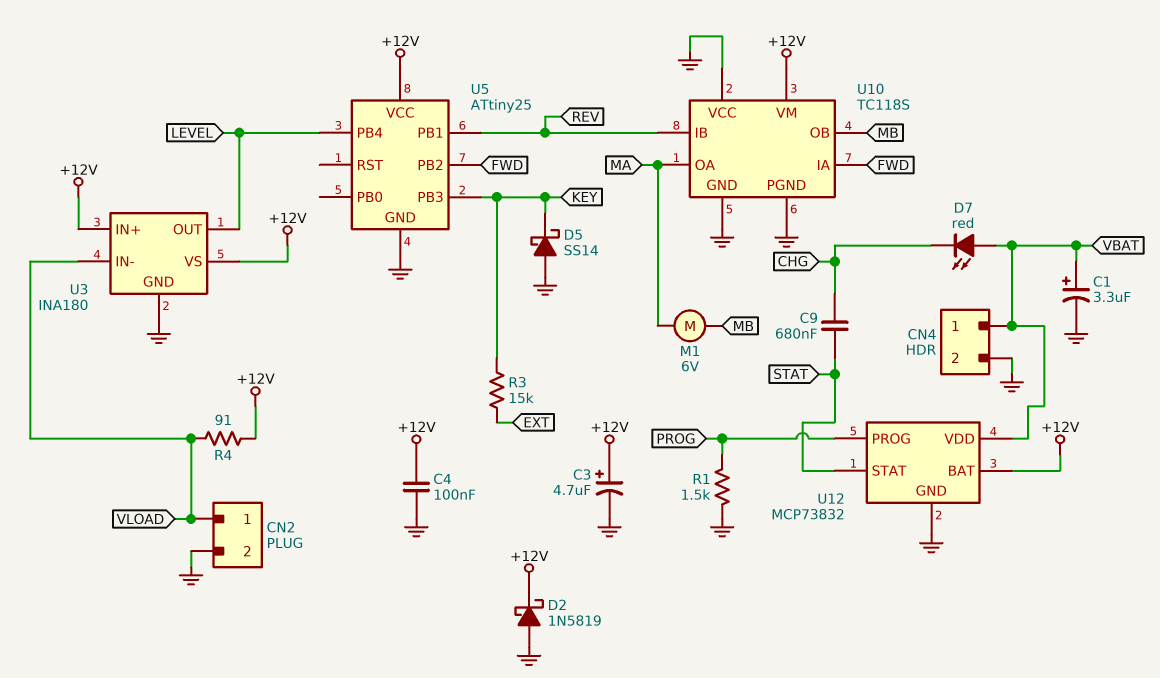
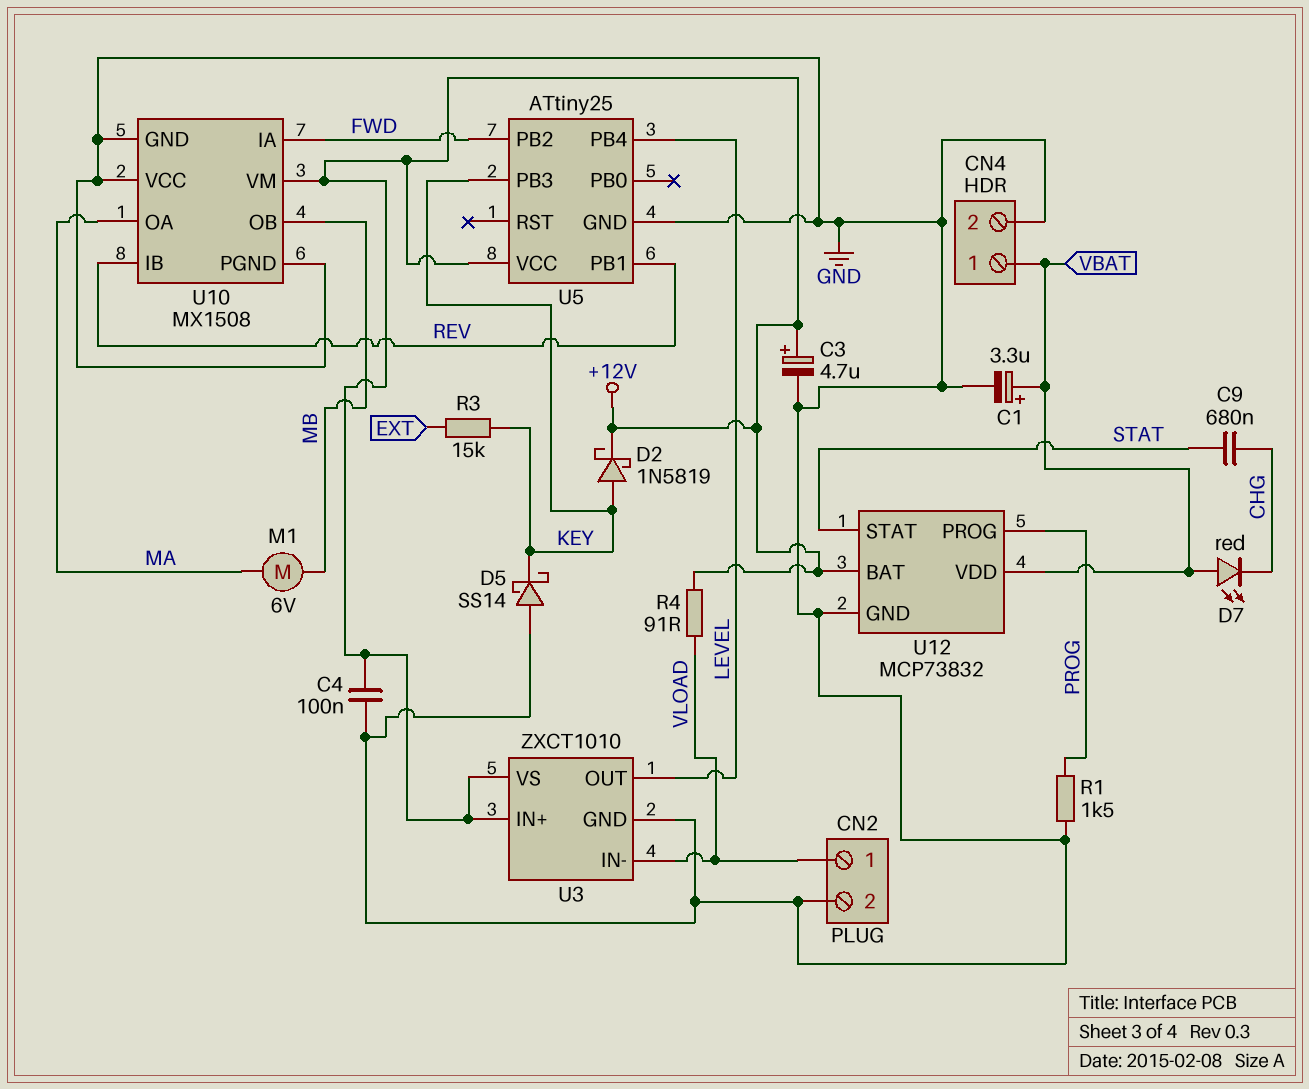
D2: schottky 1N5819 (A GND, K +12V) -> schottky 1N5819 (A KEY, K +12V)
U3: INA180 -> ZXCT1010
U10: TC118S -> MX1508

